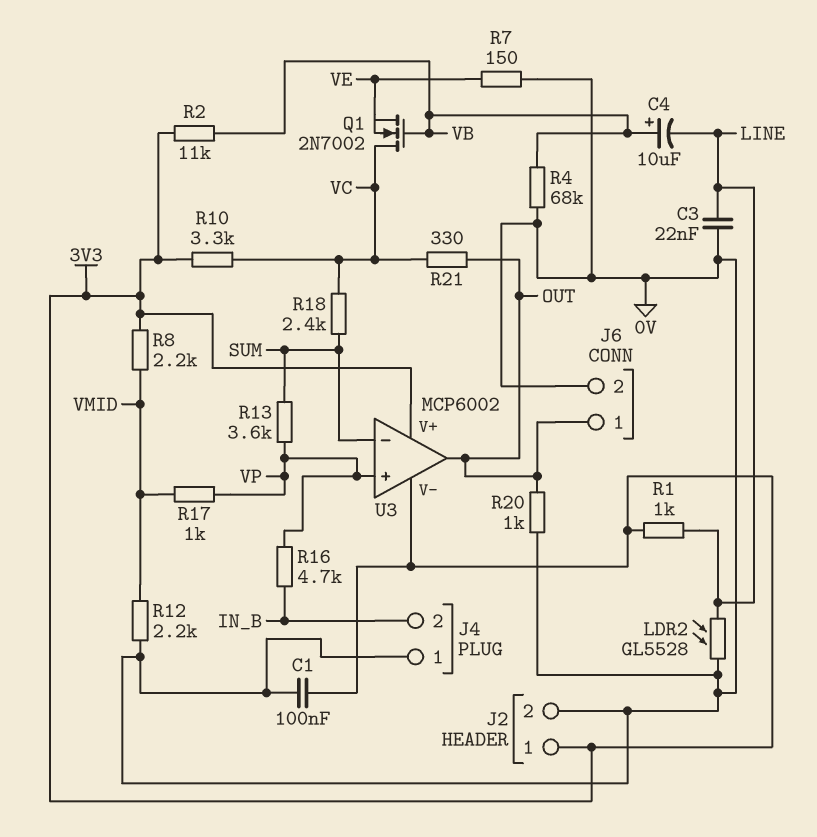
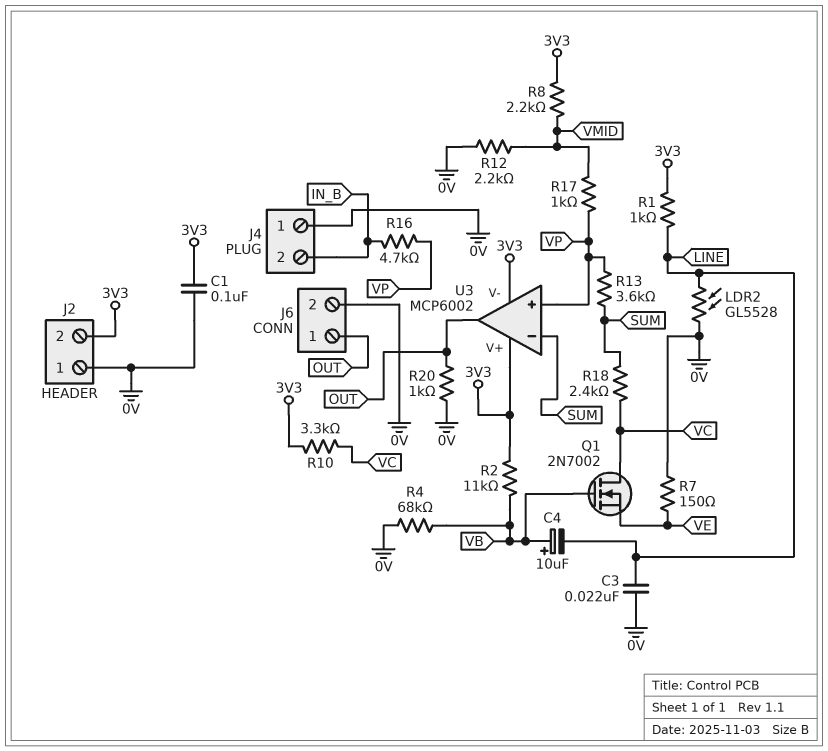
J2 pin 1: 3V3 -> 0V
J2 pin 2: 0V -> 3V3
R21: 330 (OUT, VC) -> none

